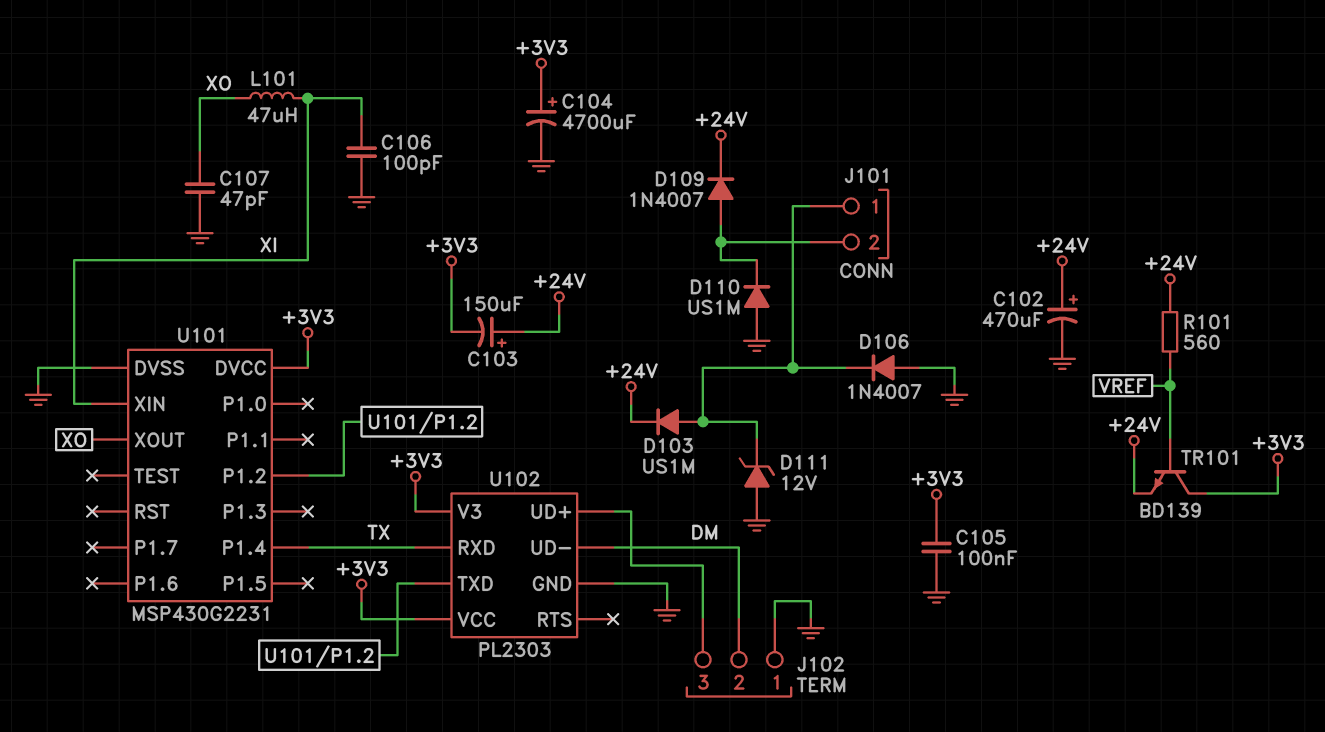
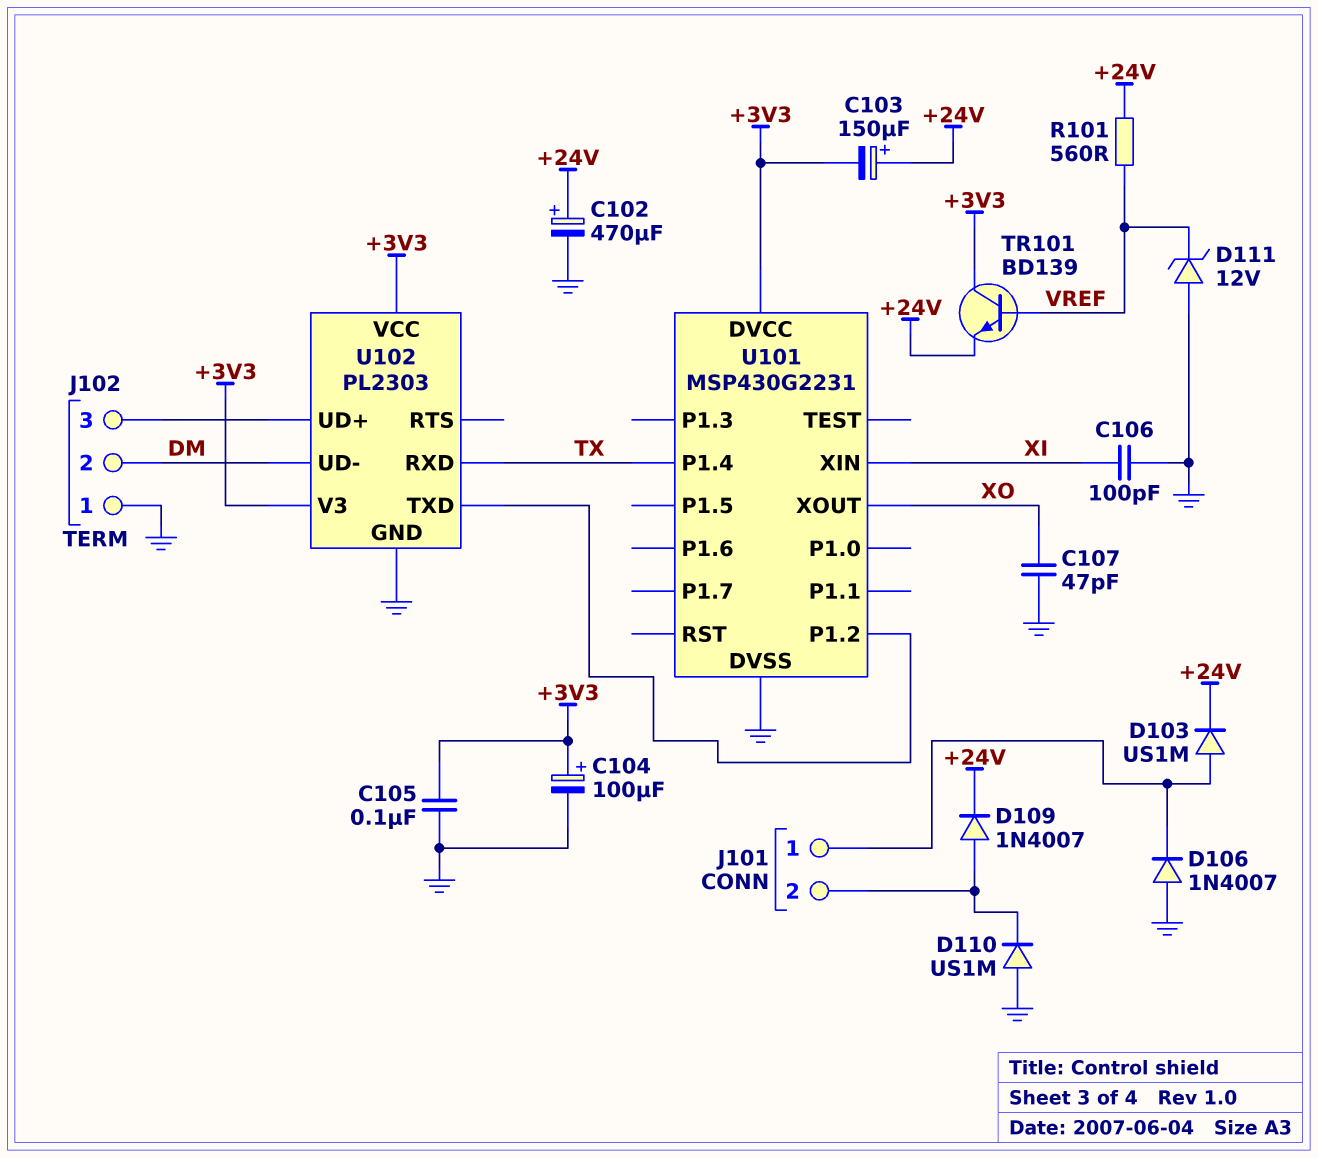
C104: 4700uF (plus +3V3, minus GND) -> 100uF (plus +3V3, minus GND)
D111: zener 12V (A GND, K J101/1) -> zener 12V (A GND, K VREF)
L101: 47uH (XI, XO) -> none

